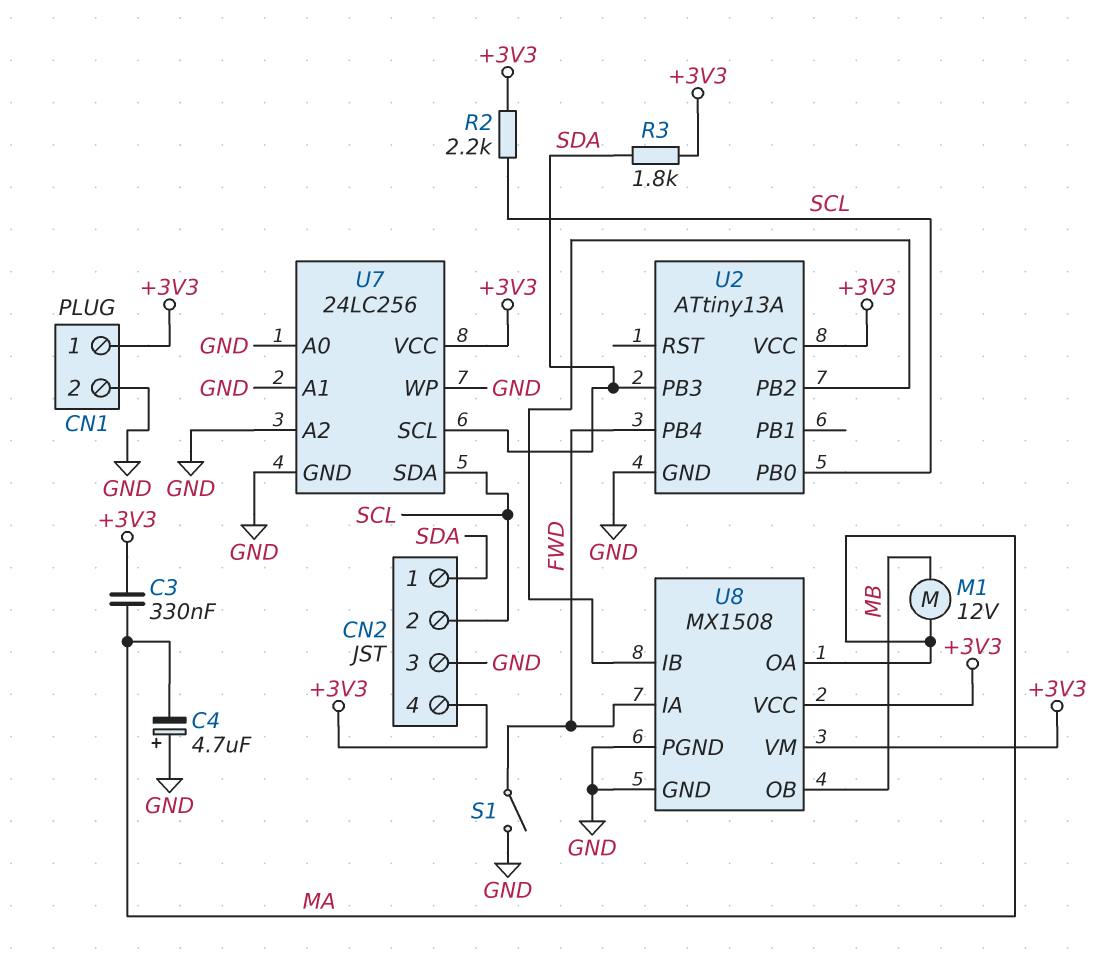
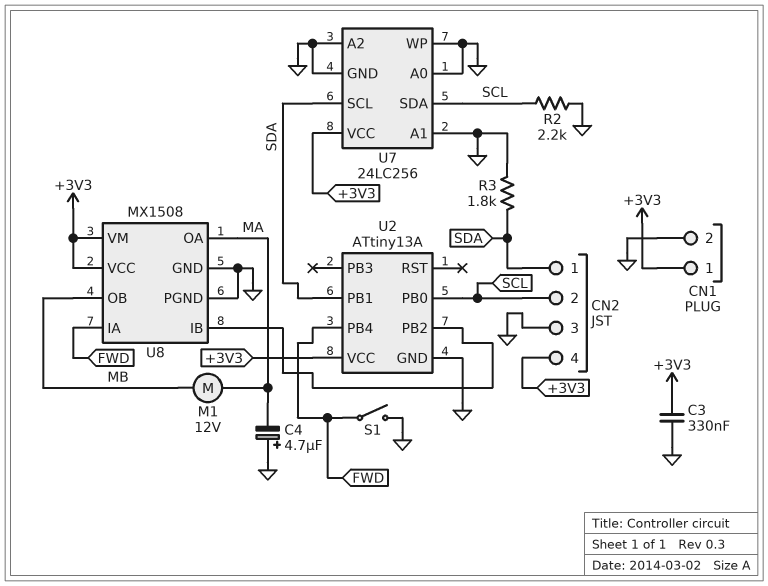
C3: 330nF (+3V3, MA) -> 330nF (+3V3, GND)
R2: 2.2k (+3V3, SCL) -> 2.2k (GND, SCL)
R3: 1.8k (+3V3, SDA) -> 1.8k (GND, SDA)
U2 pin PB1: none -> SDA
U2 pin PB3: SDA -> none

